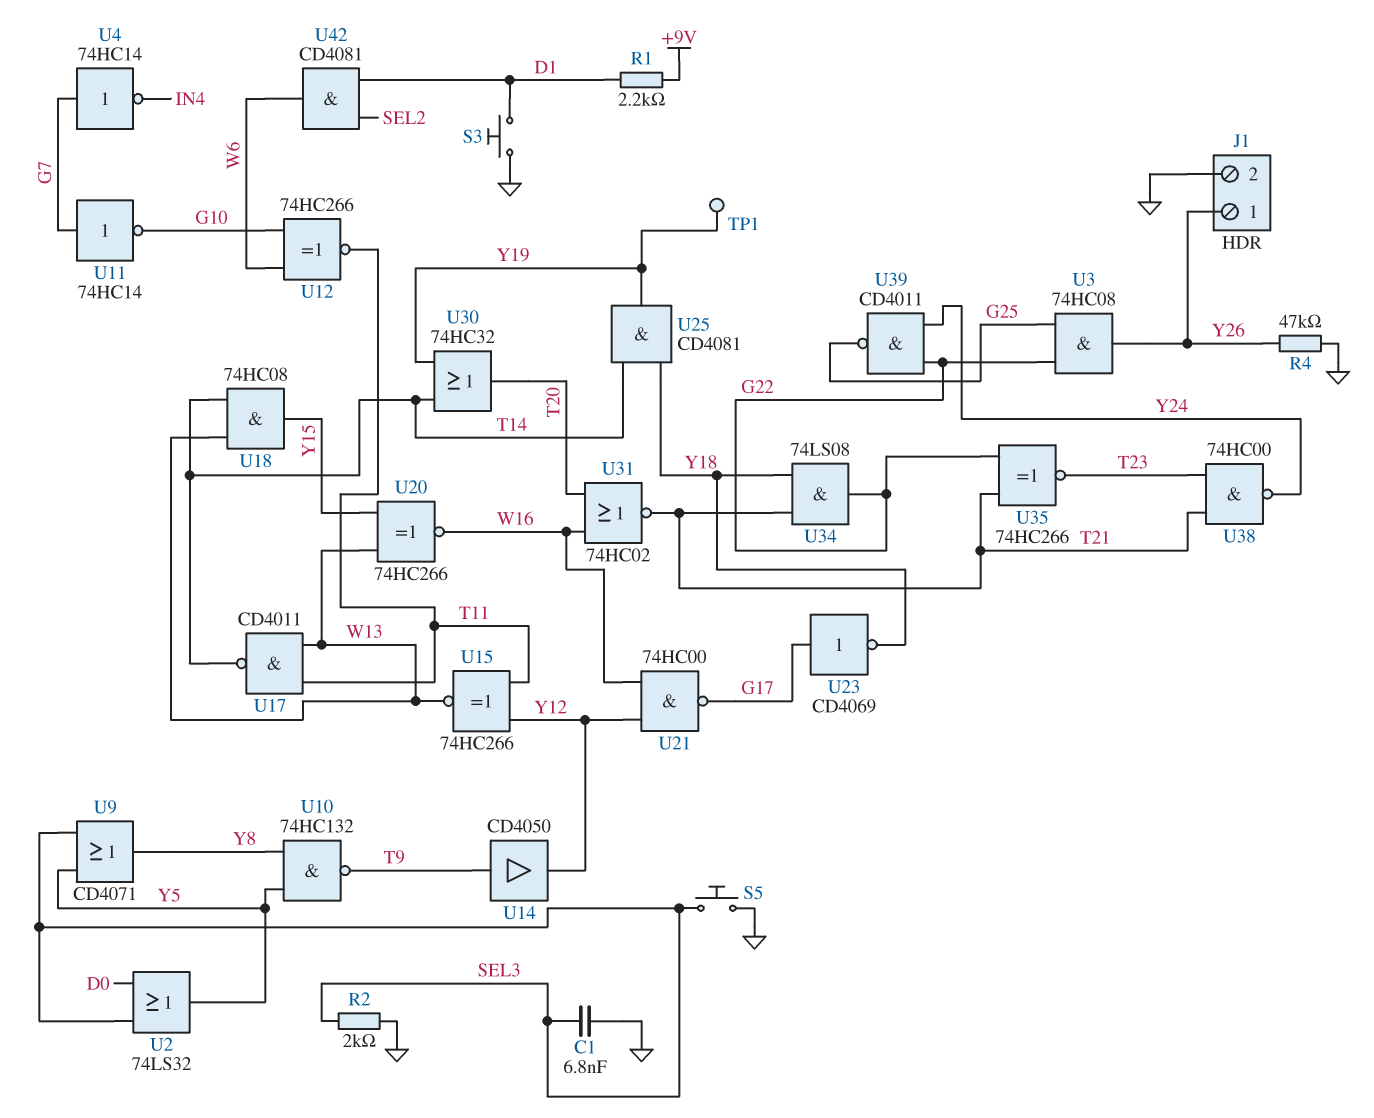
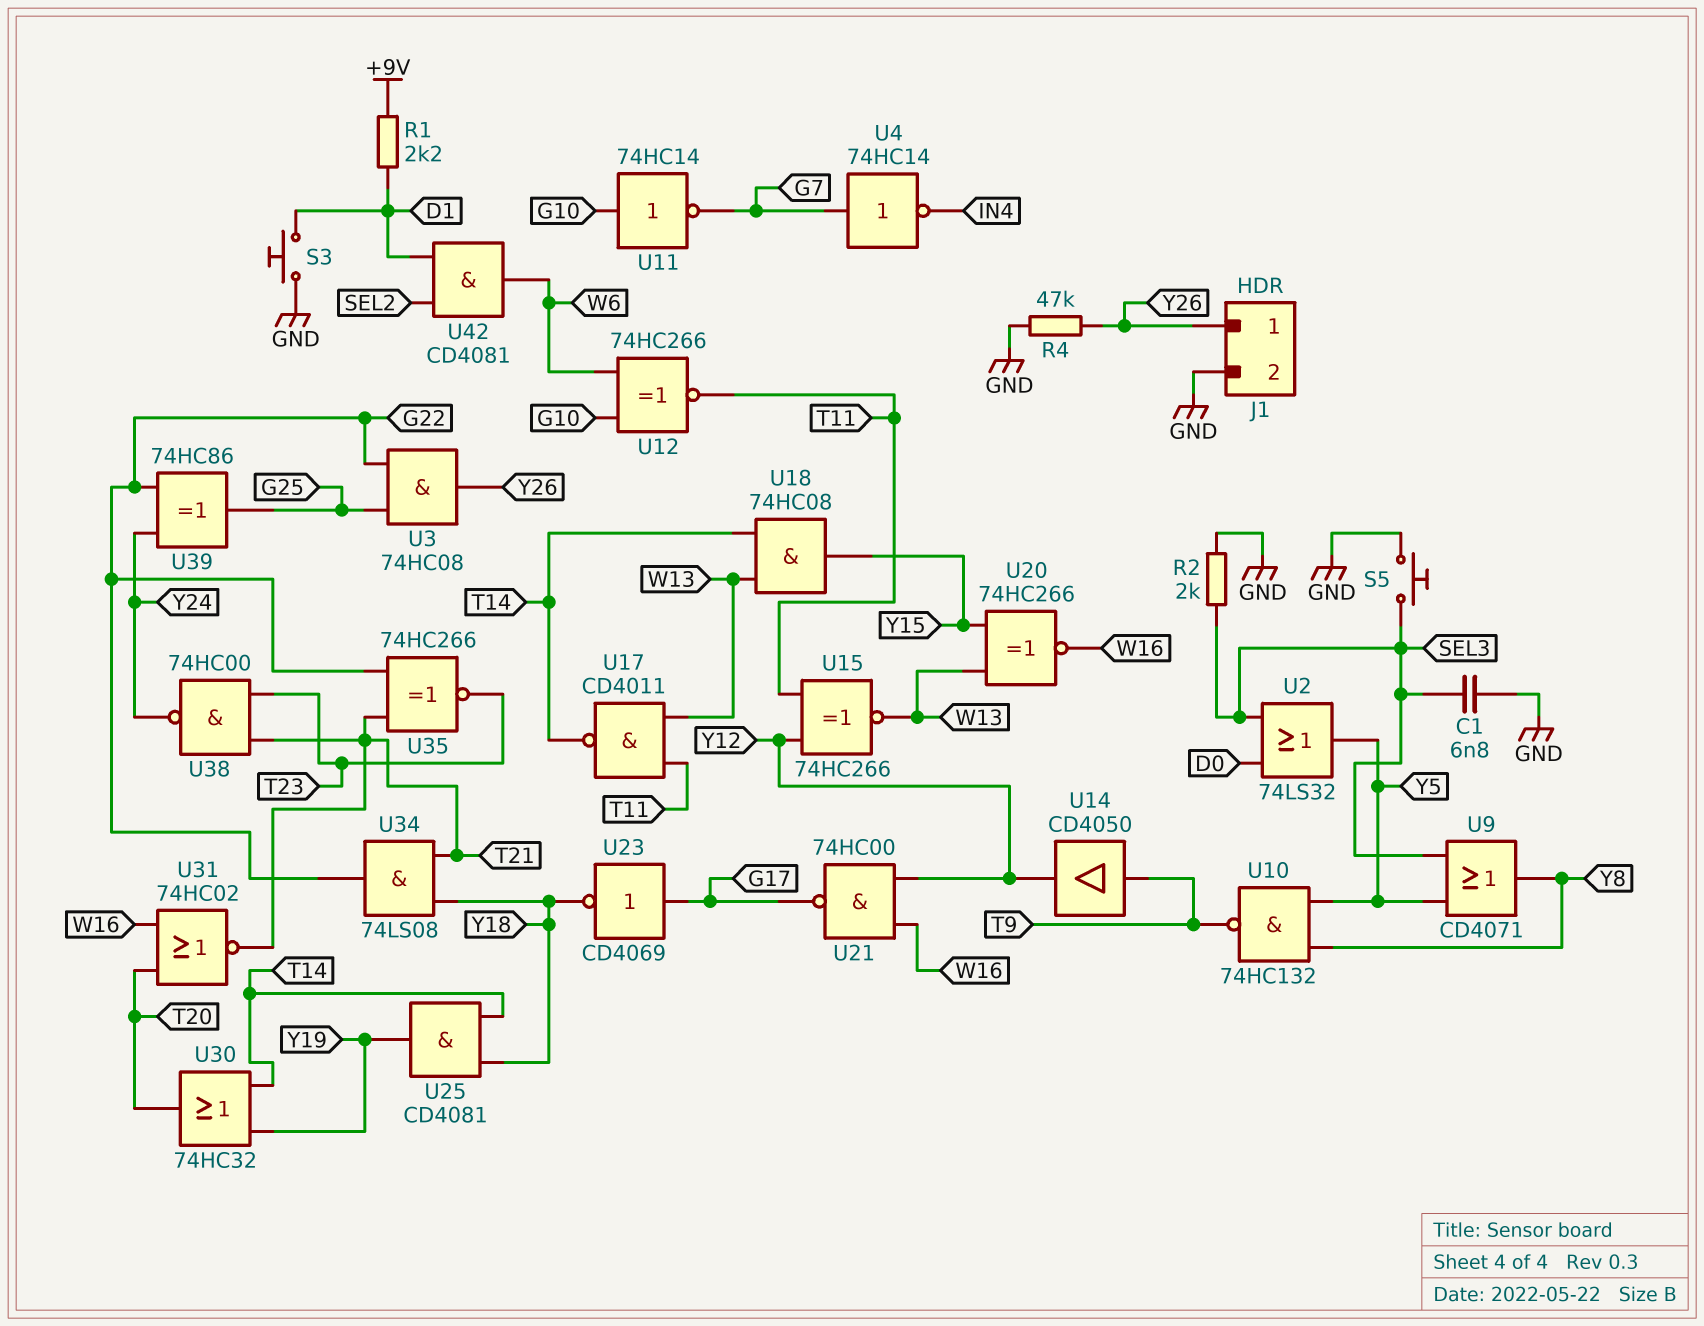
TP1: test point (Y19) -> none
U11: NOT 74HC14 (in G7, out G10) -> NOT 74HC14 (in G10, out G7)
U39: NAND CD4011 (in G22, in Y24, out G25) -> XOR 74HC86 (in G22, in Y24, out G25)

